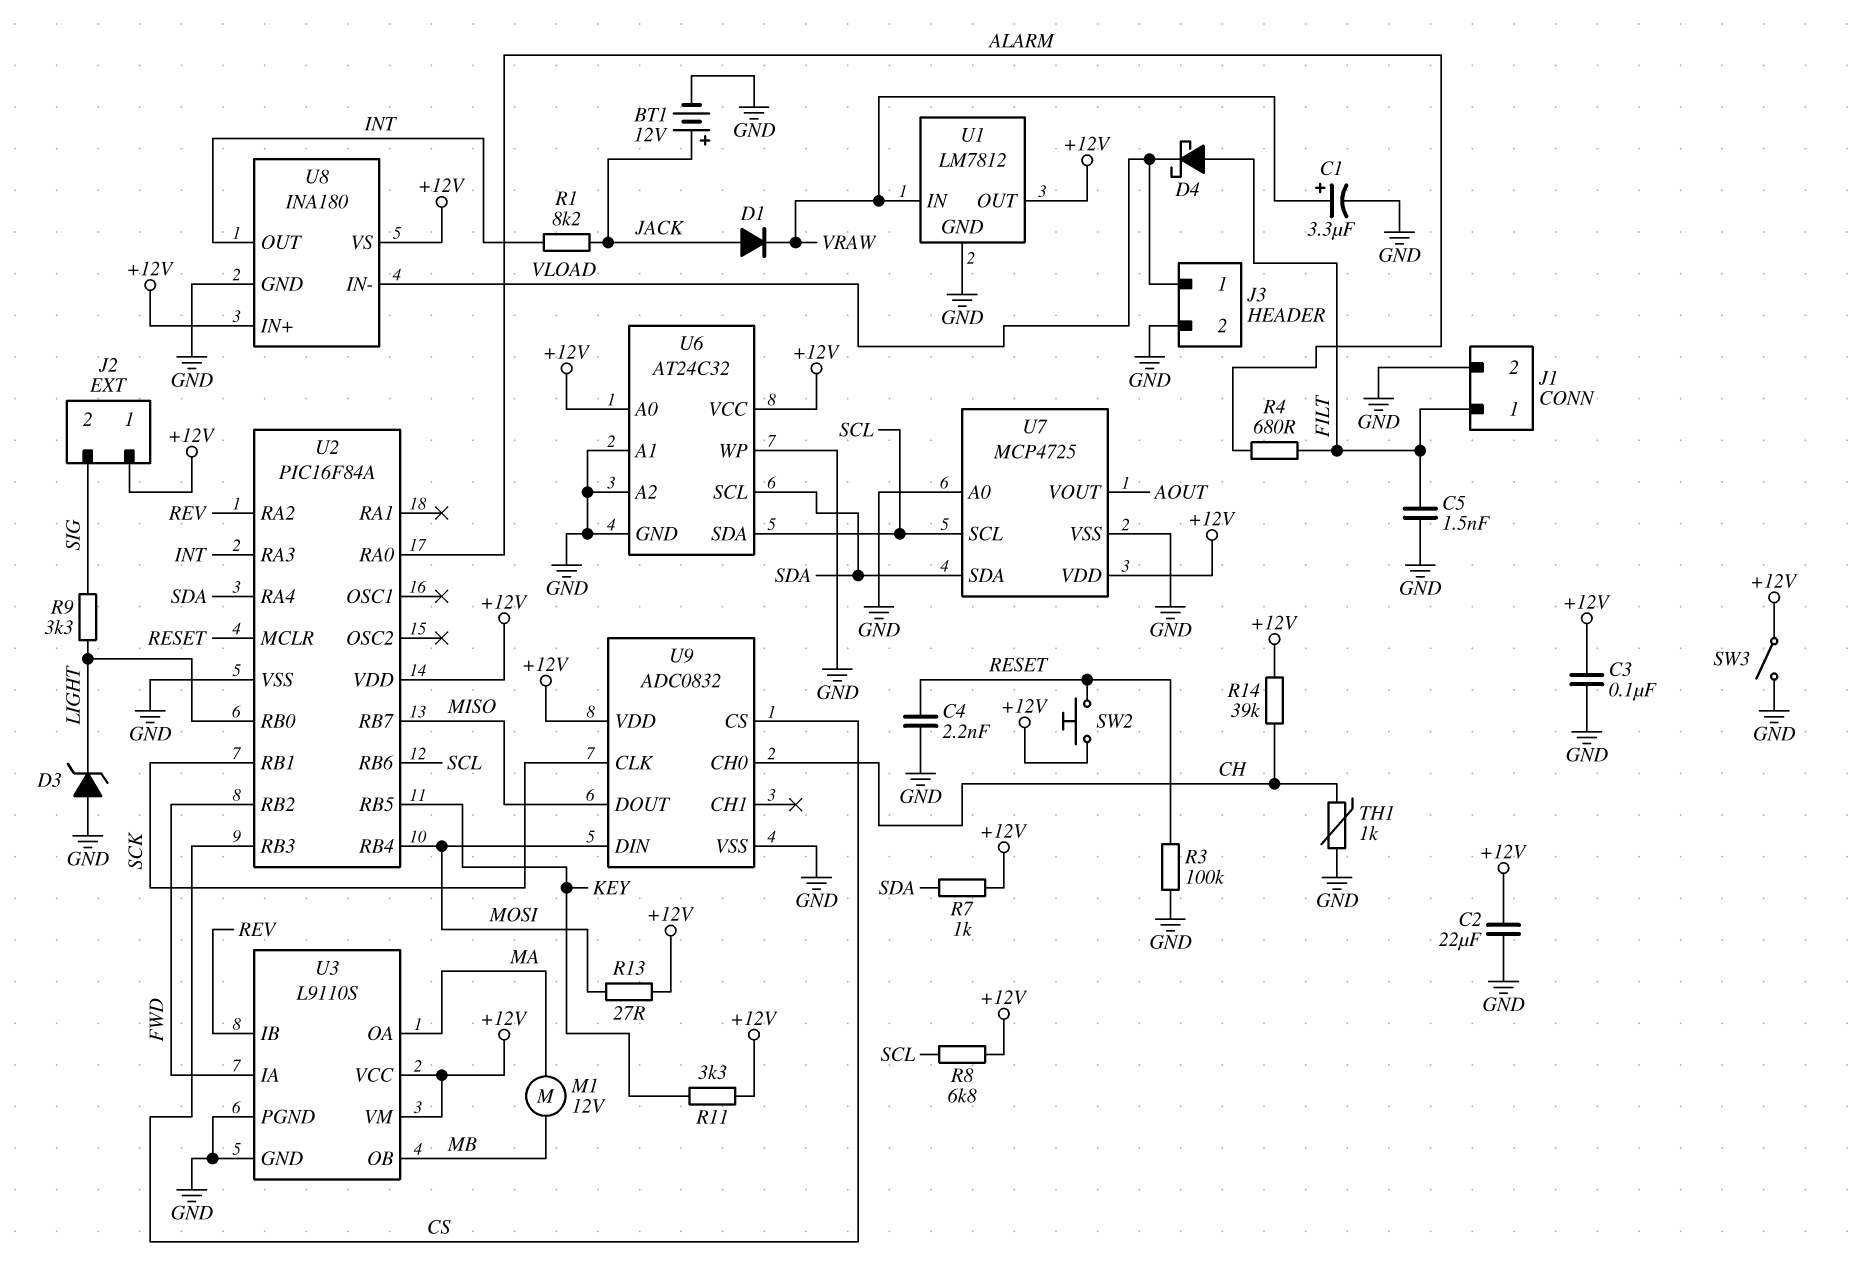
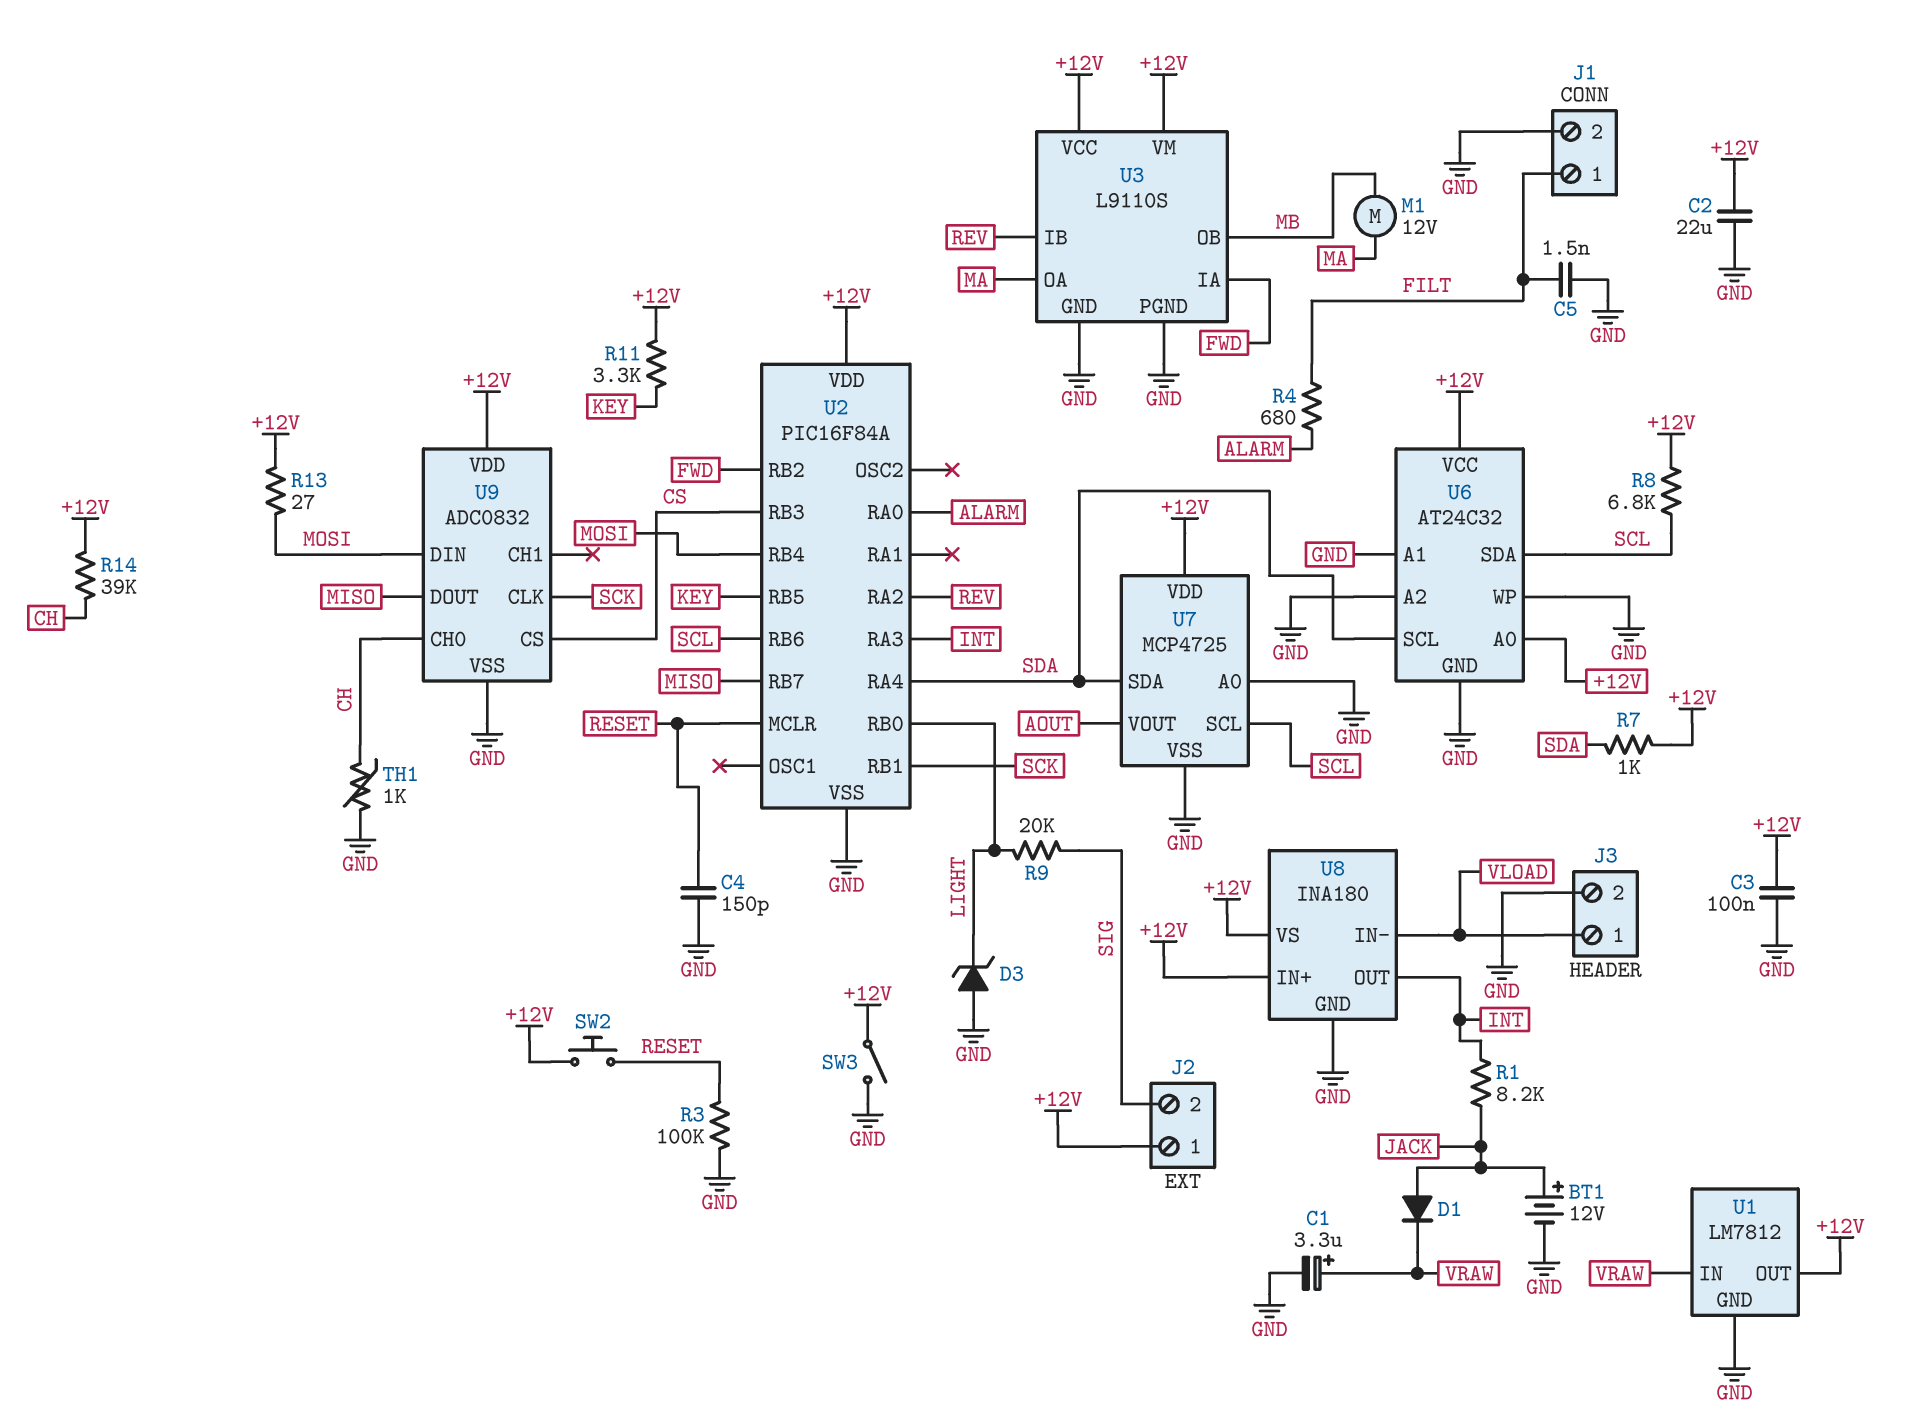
C4: 2.2nF (GND, RESET) -> 150pF (GND, RESET)
D4: schottky (A FILT, K VLOAD) -> none
R9: 3.3k (LIGHT, SIG) -> 20k (LIGHT, SIG)

